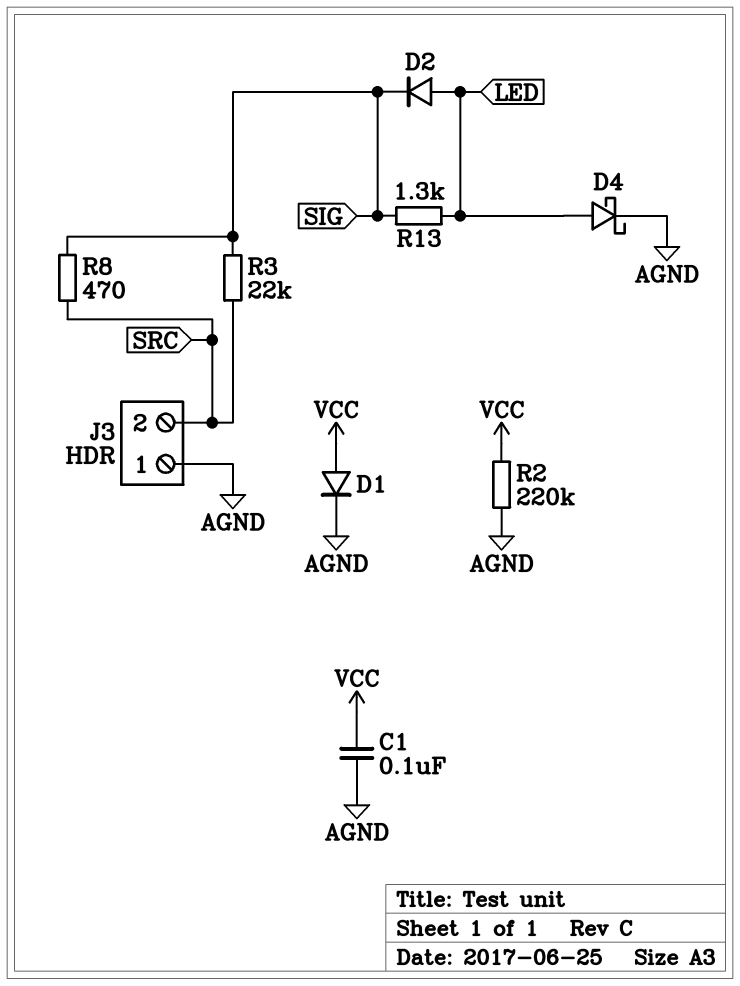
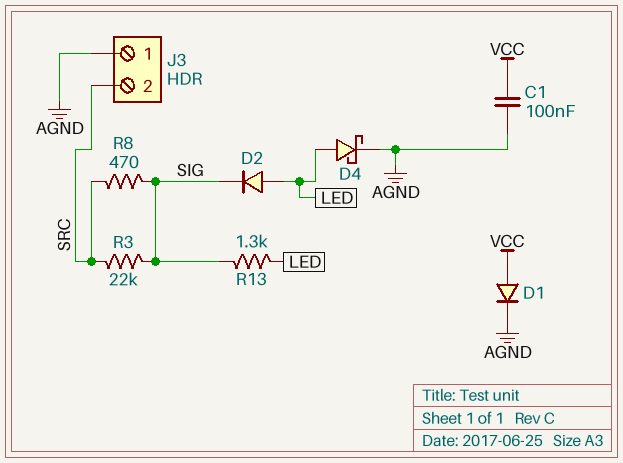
R2: 220k (AGND, VCC) -> none

